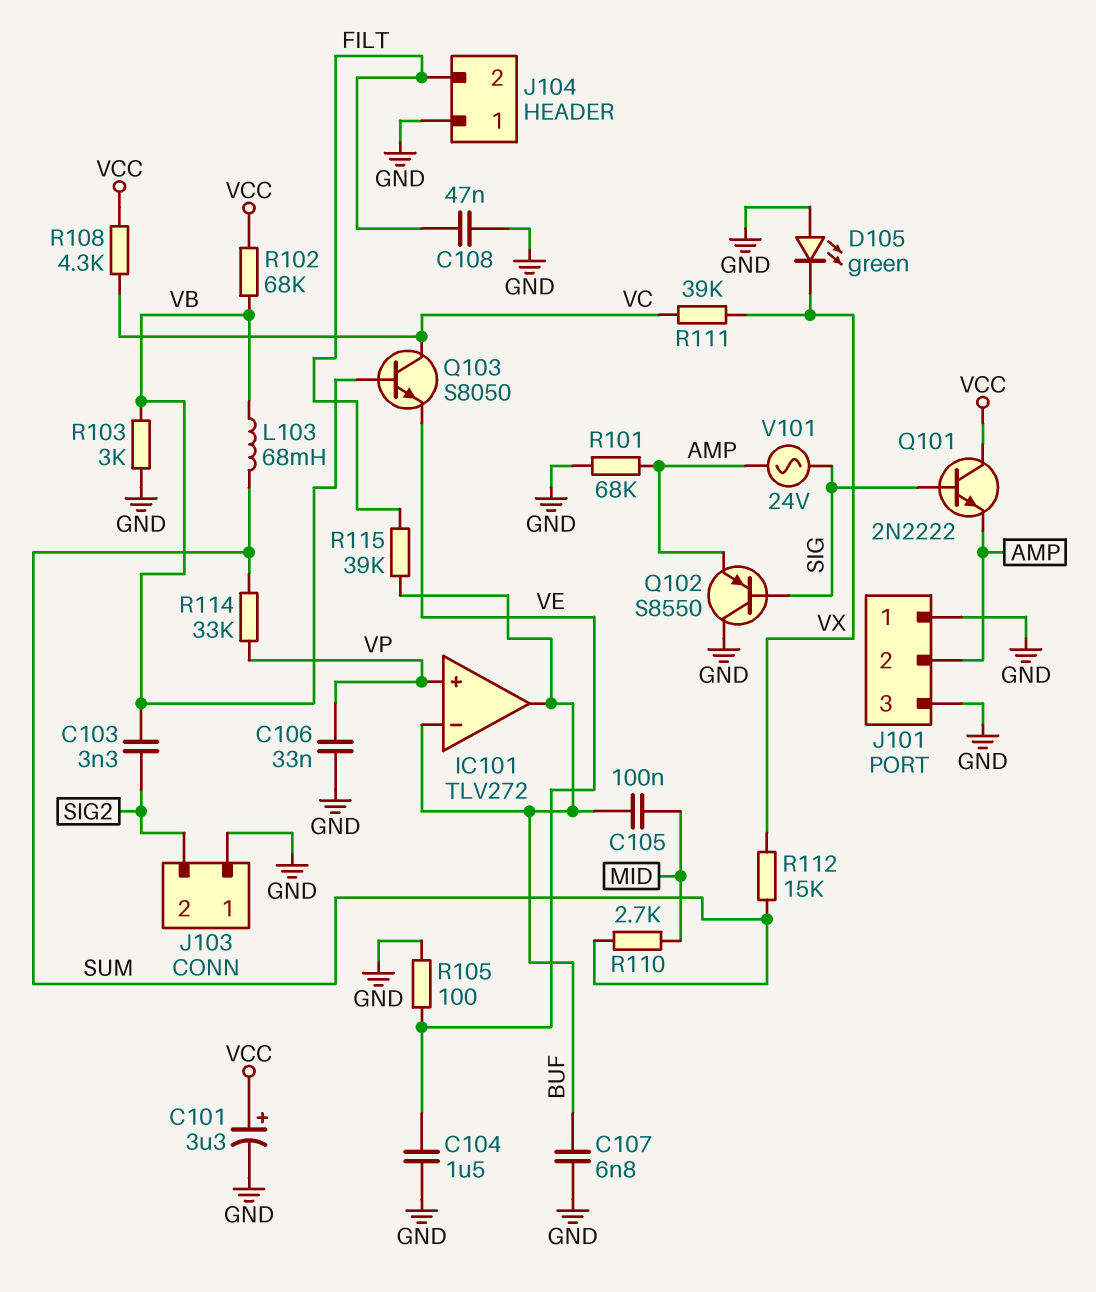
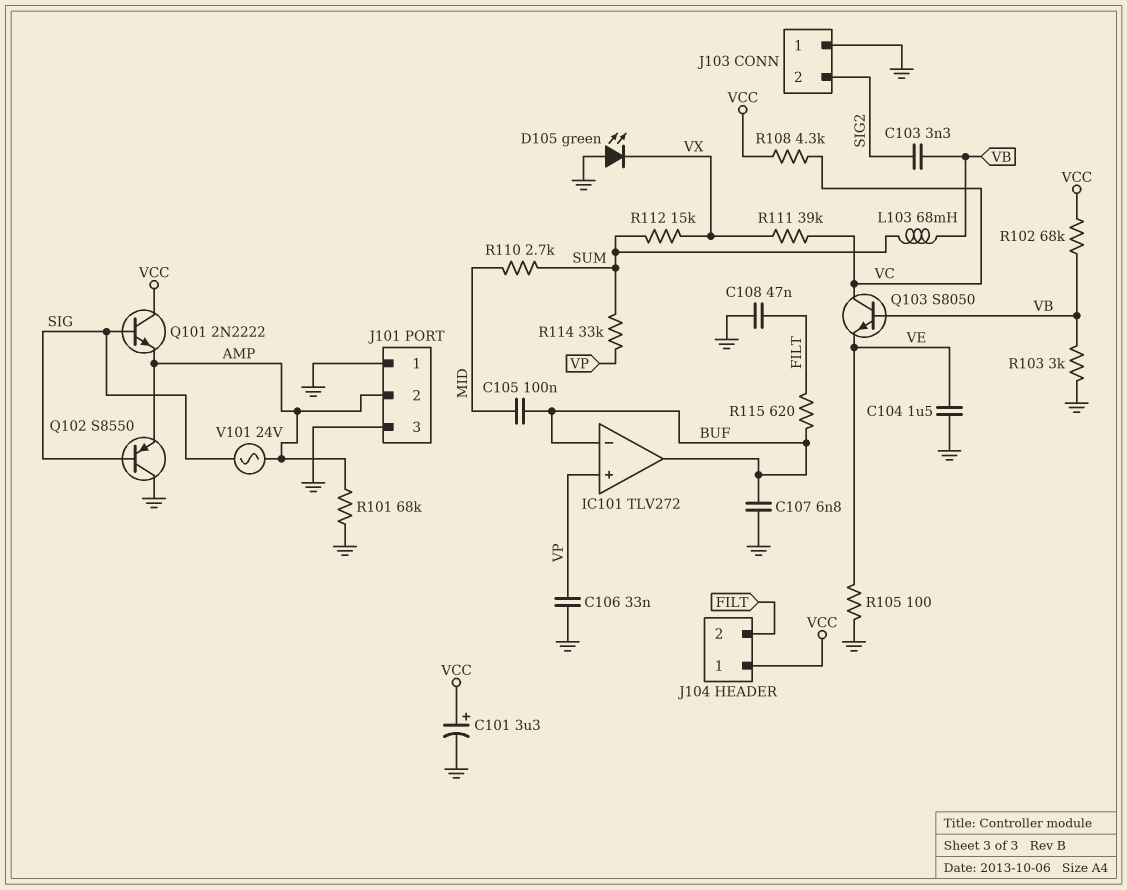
J104 pin 1: GND -> VCC
R115: 39k (BUF, FILT) -> 620 (BUF, FILT)

